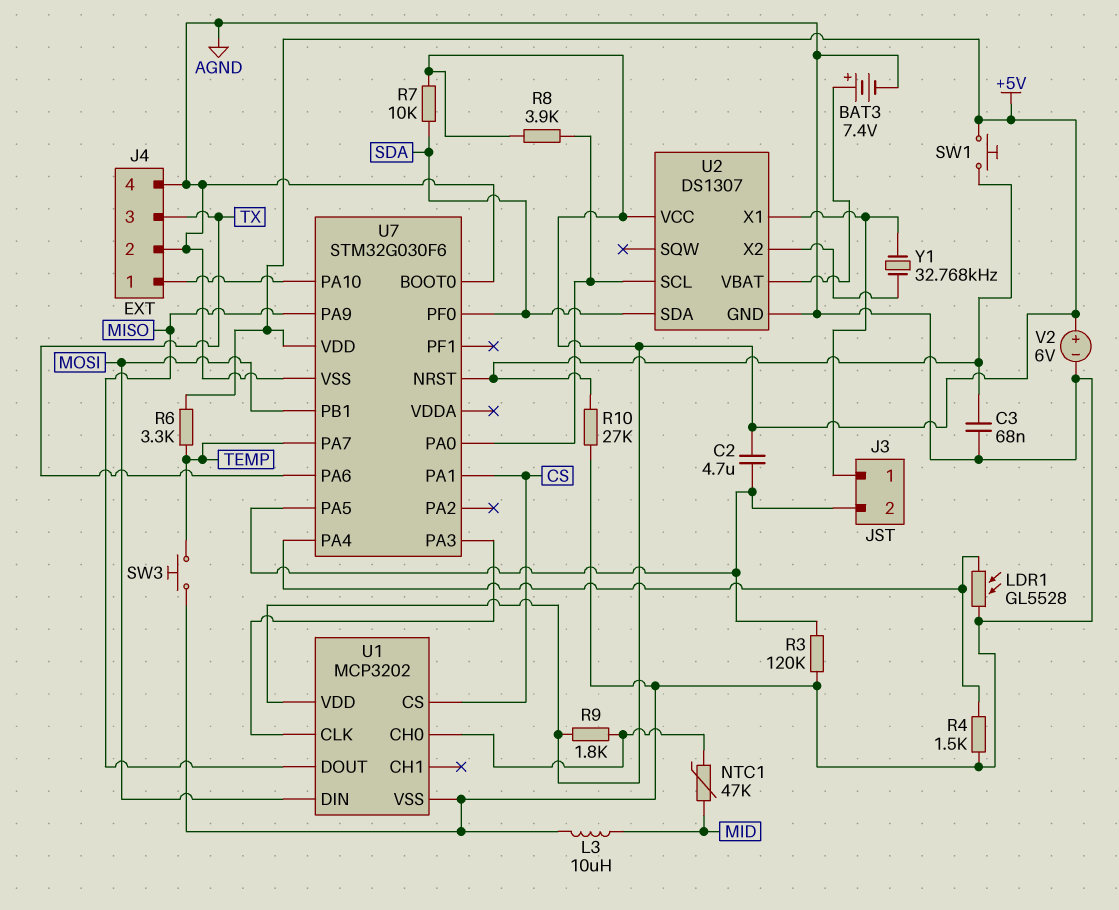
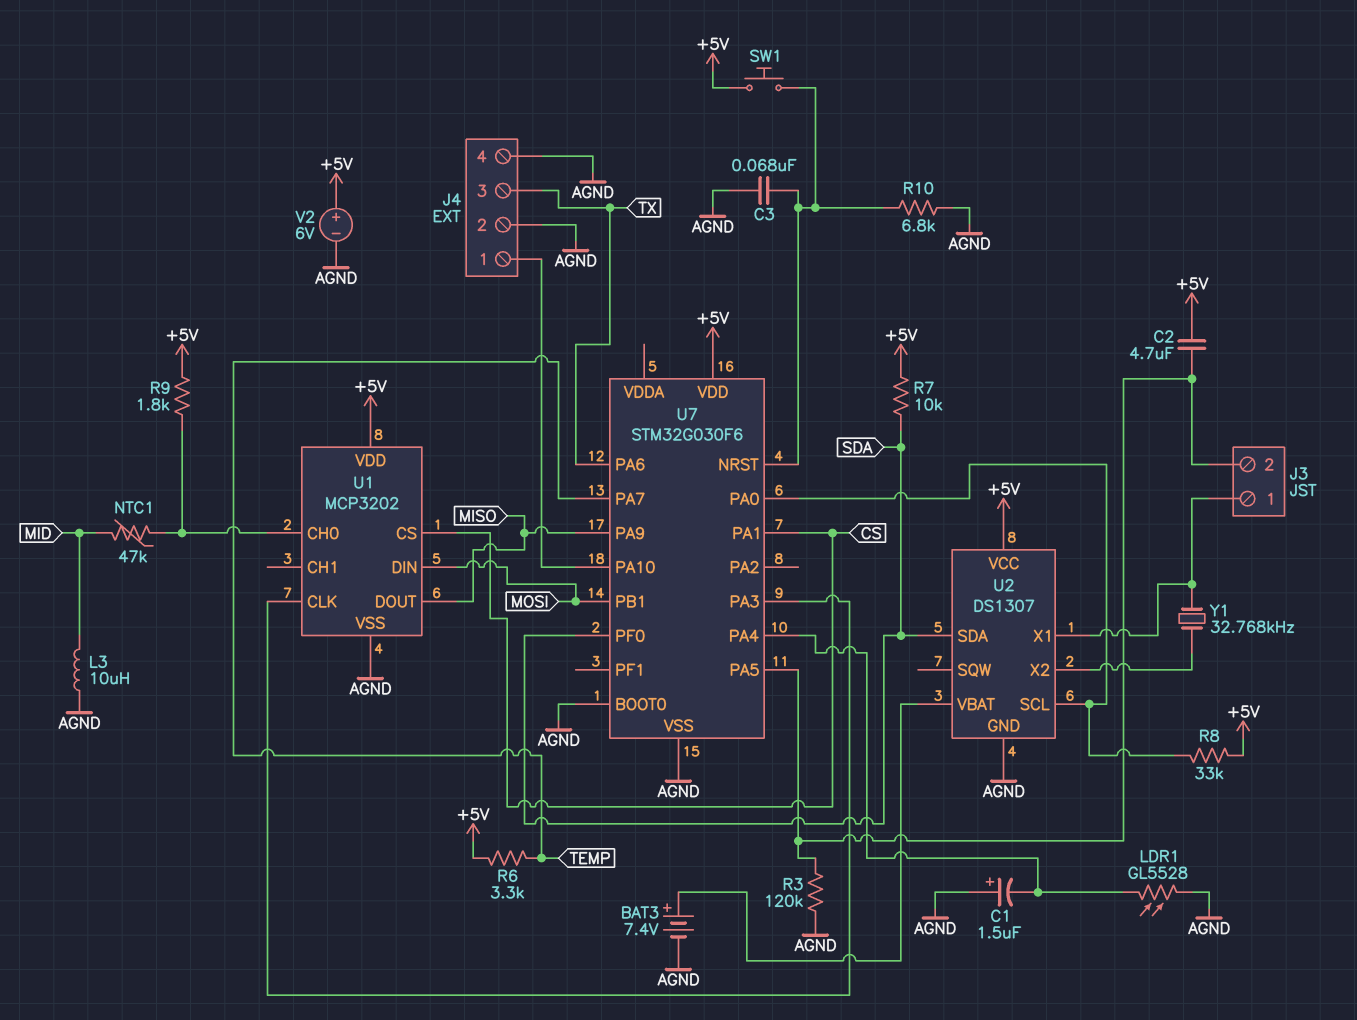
C1: none -> 1.5uF (plus AGND, minus U7/PA4)
R4: 1.5k (AGND, U7/PA4) -> none
R8: 3.9k (+5V, U2/SCL) -> 33k (+5V, U2/SCL)
R10: 27k (AGND, U7/NRST) -> 6.8k (AGND, U7/NRST)
SW3: button (AGND, TEMP) -> none

